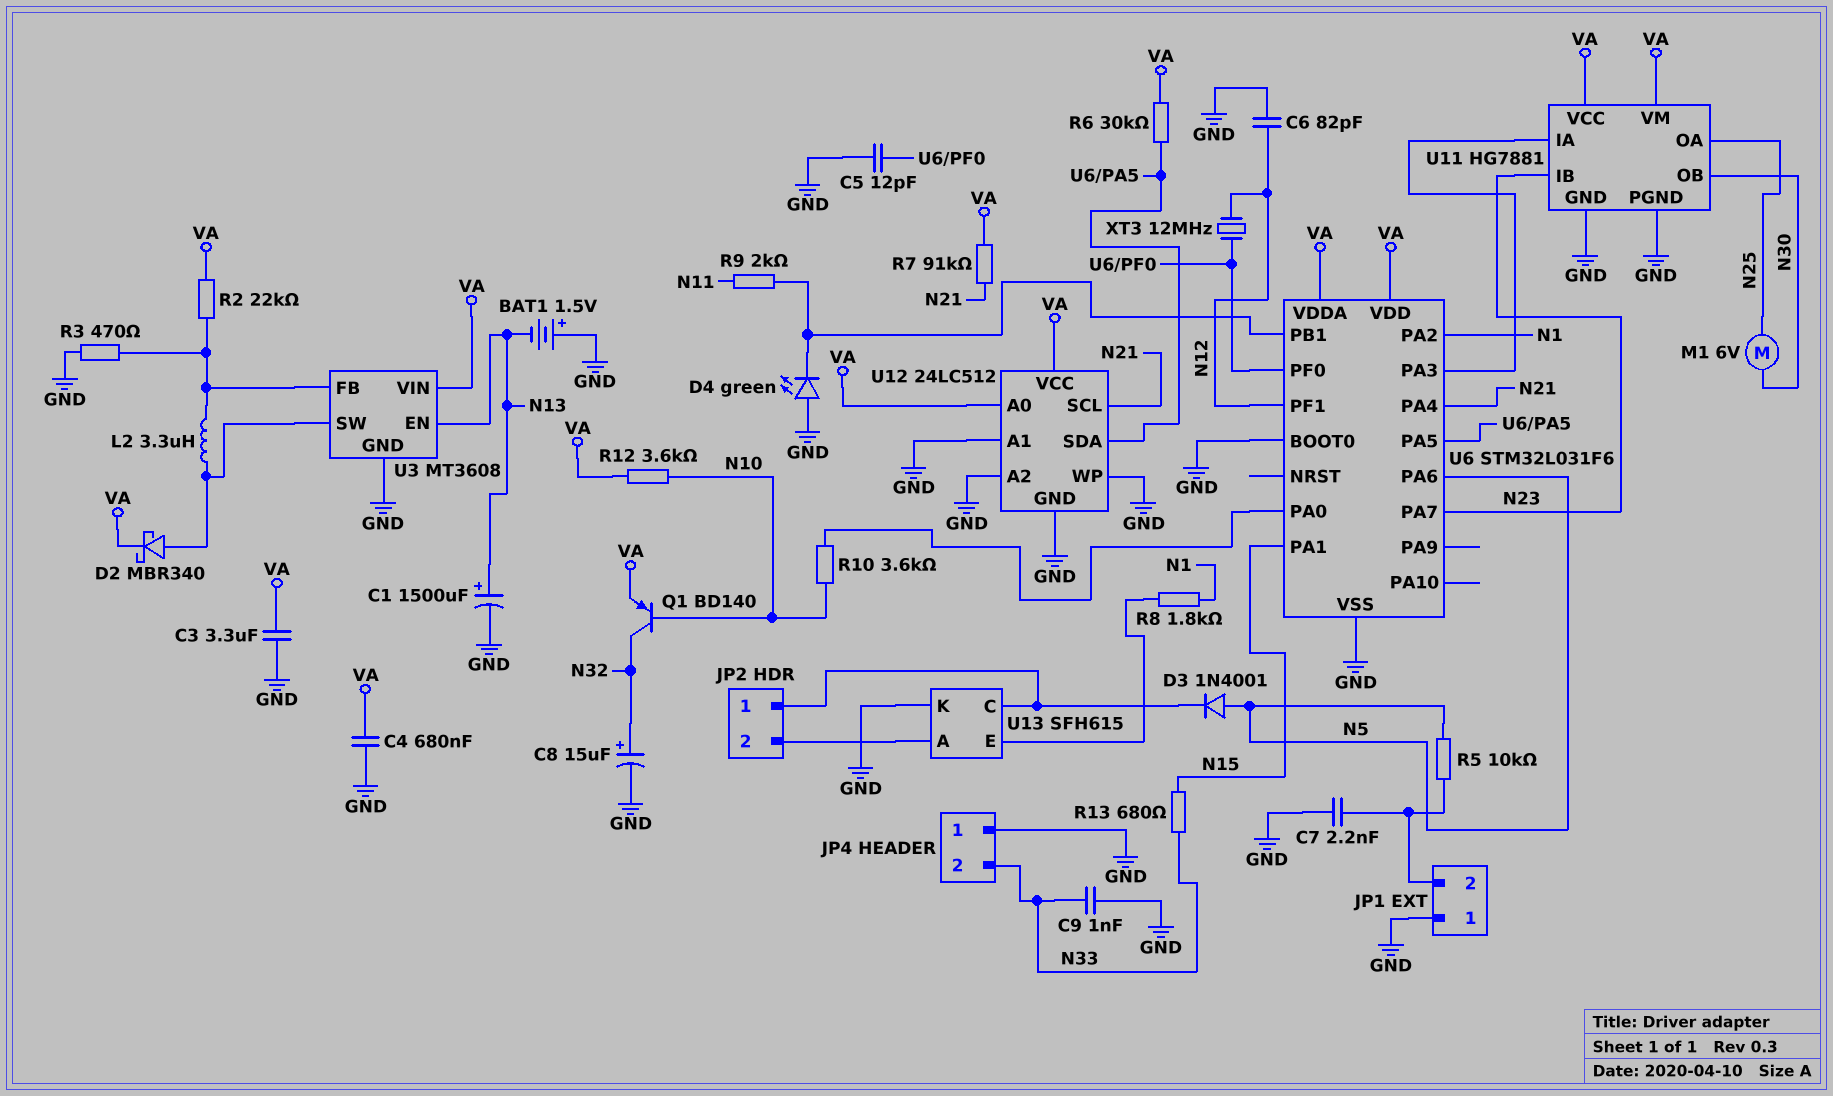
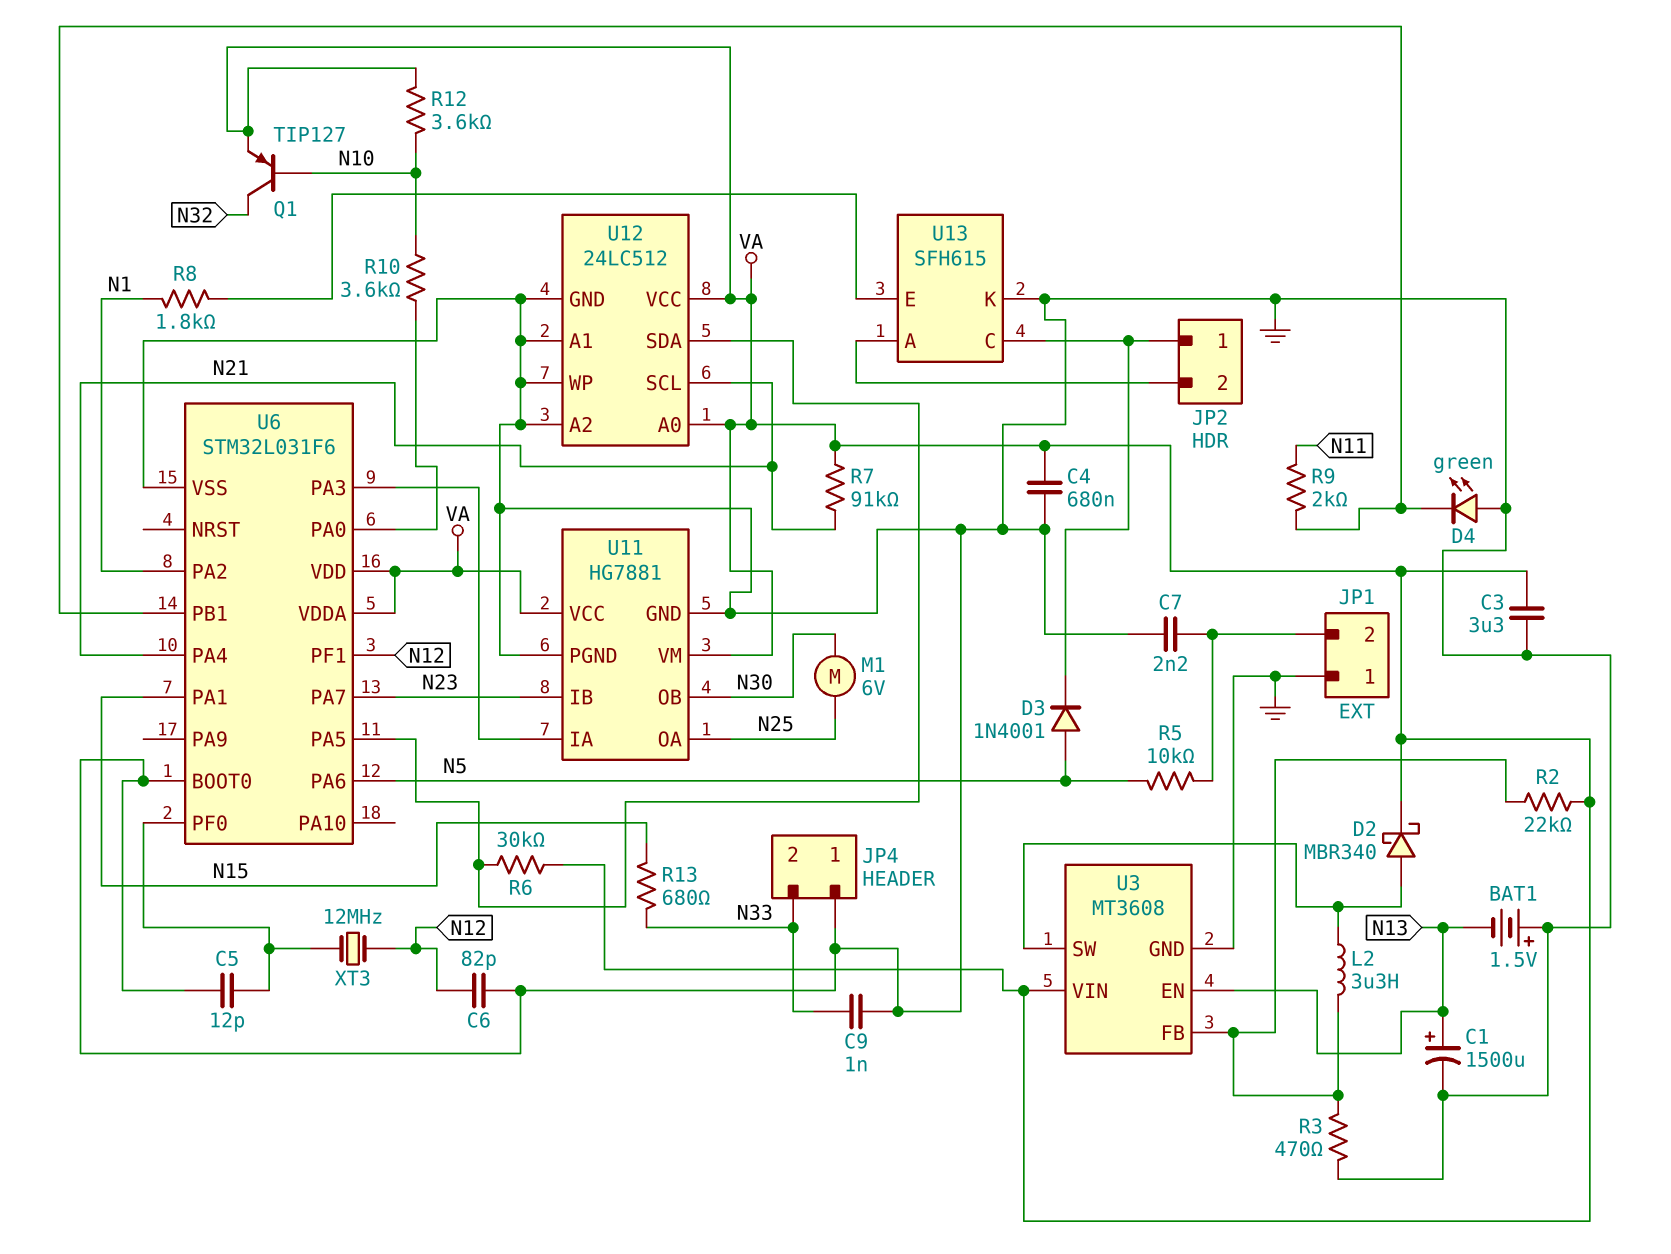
C8: 15uF (plus N32, minus GND) -> none
Q1: PNP BD140 (B N10, C N32, E VA) -> PNP TIP127 (B N10, C N32, E VA)

